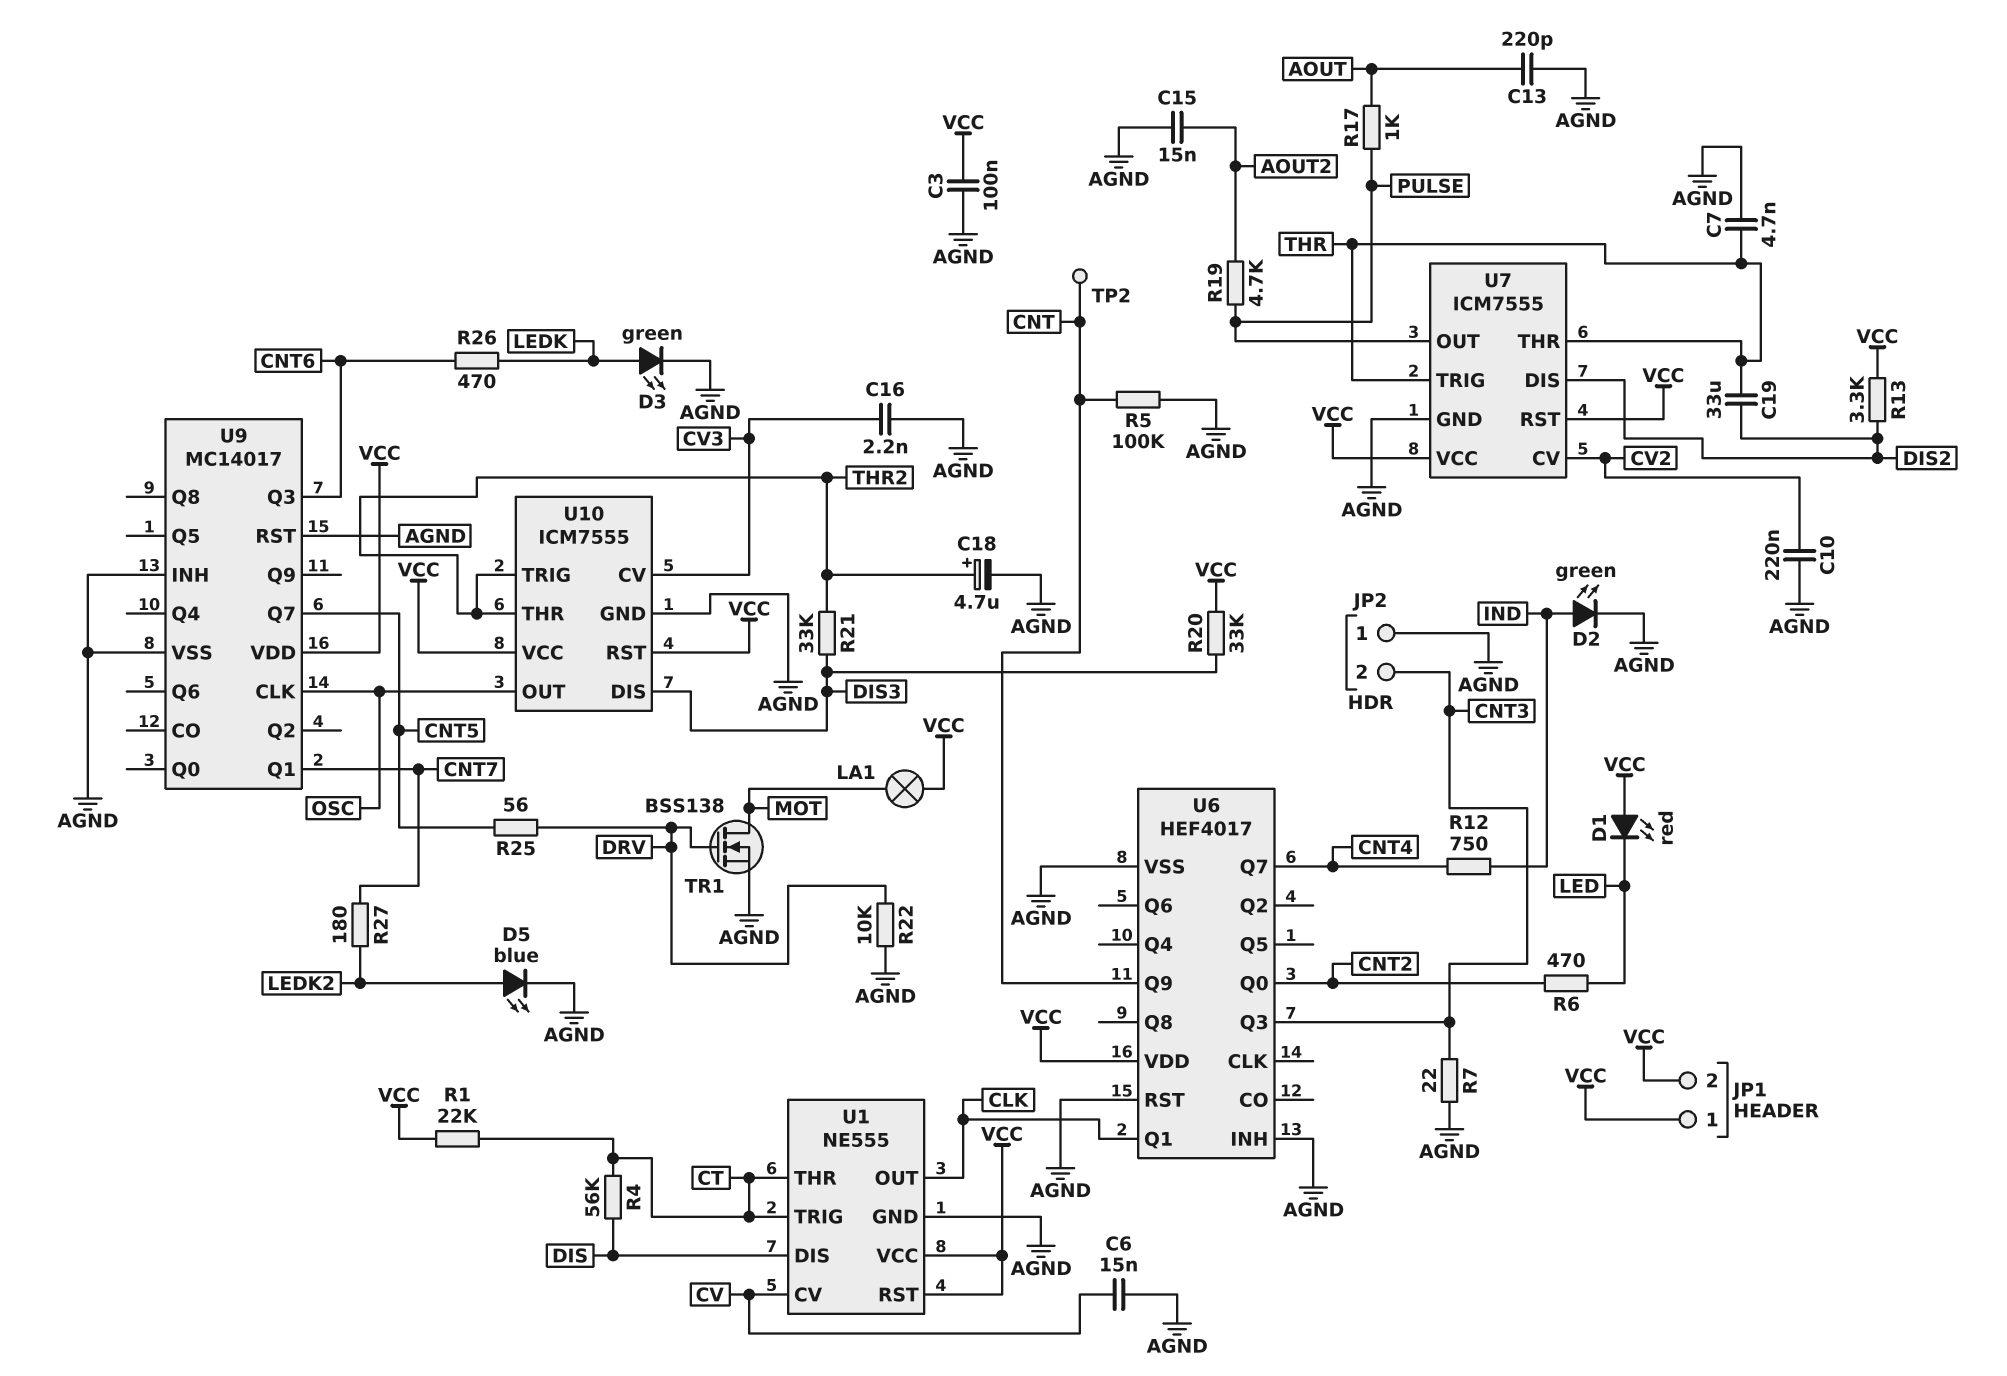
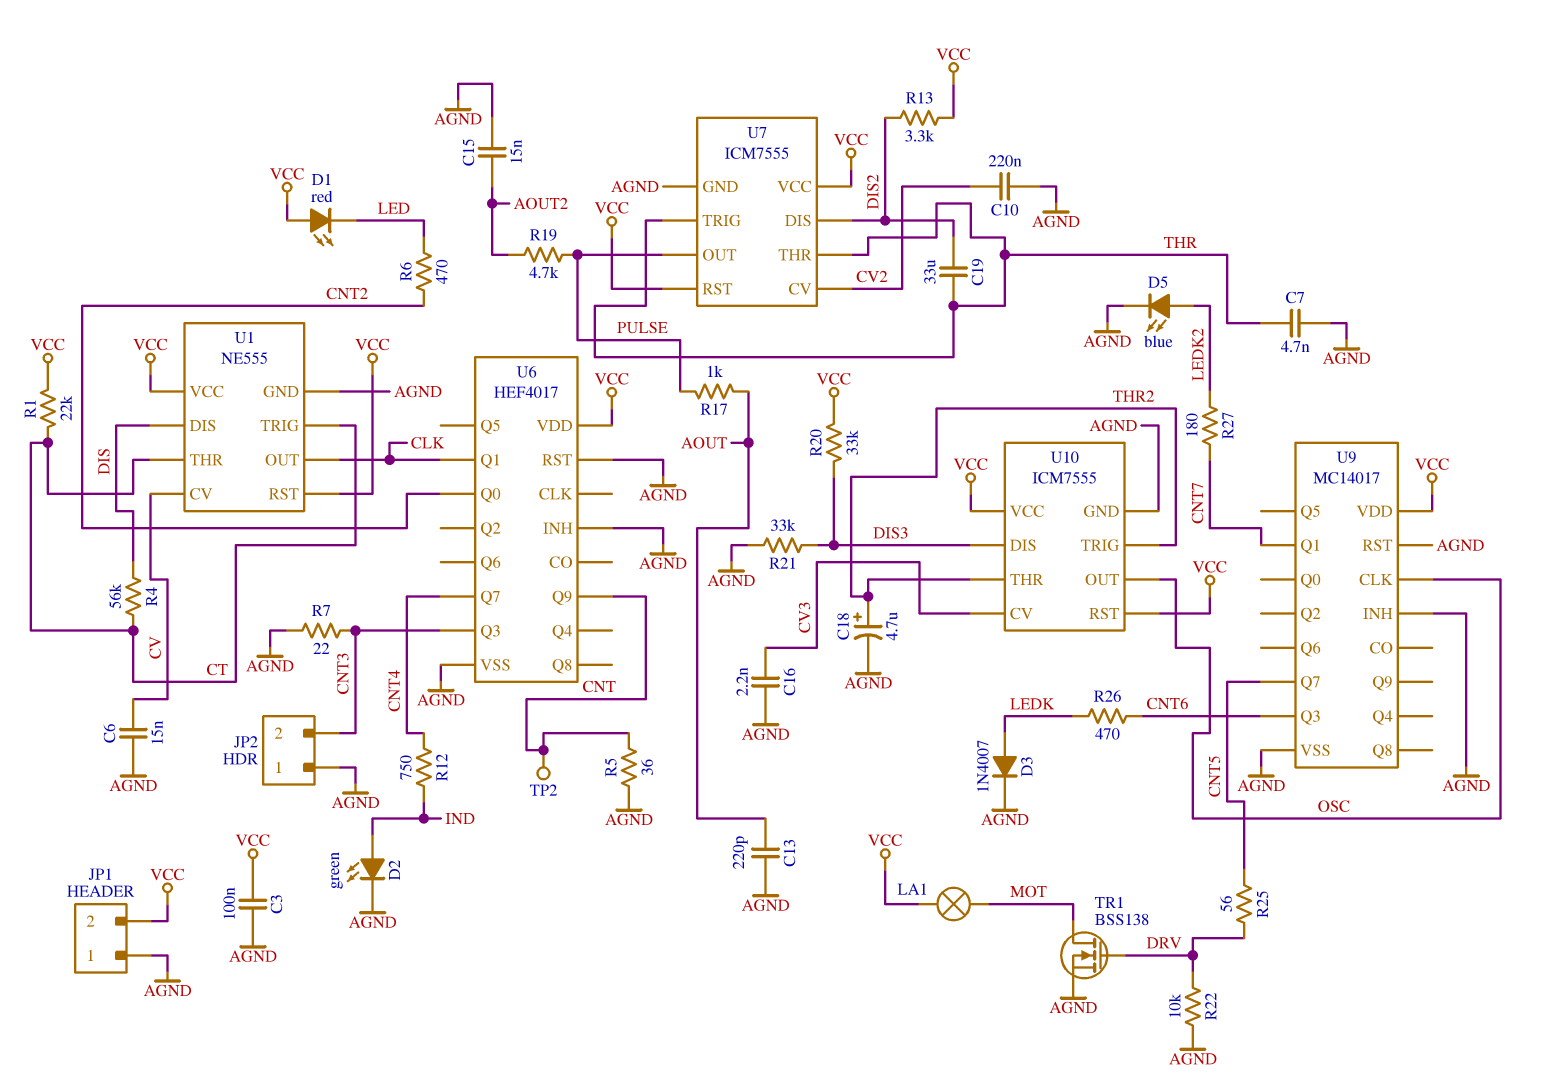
D3: LED green (A LEDK, K AGND) -> diode 1N4007 (A LEDK, K AGND)
JP1 pin 1: VCC -> AGND
R5: 100k (AGND, CNT) -> 36 (AGND, CNT)
R21: 33k (DIS3, THR2) -> 33k (AGND, DIS3)

